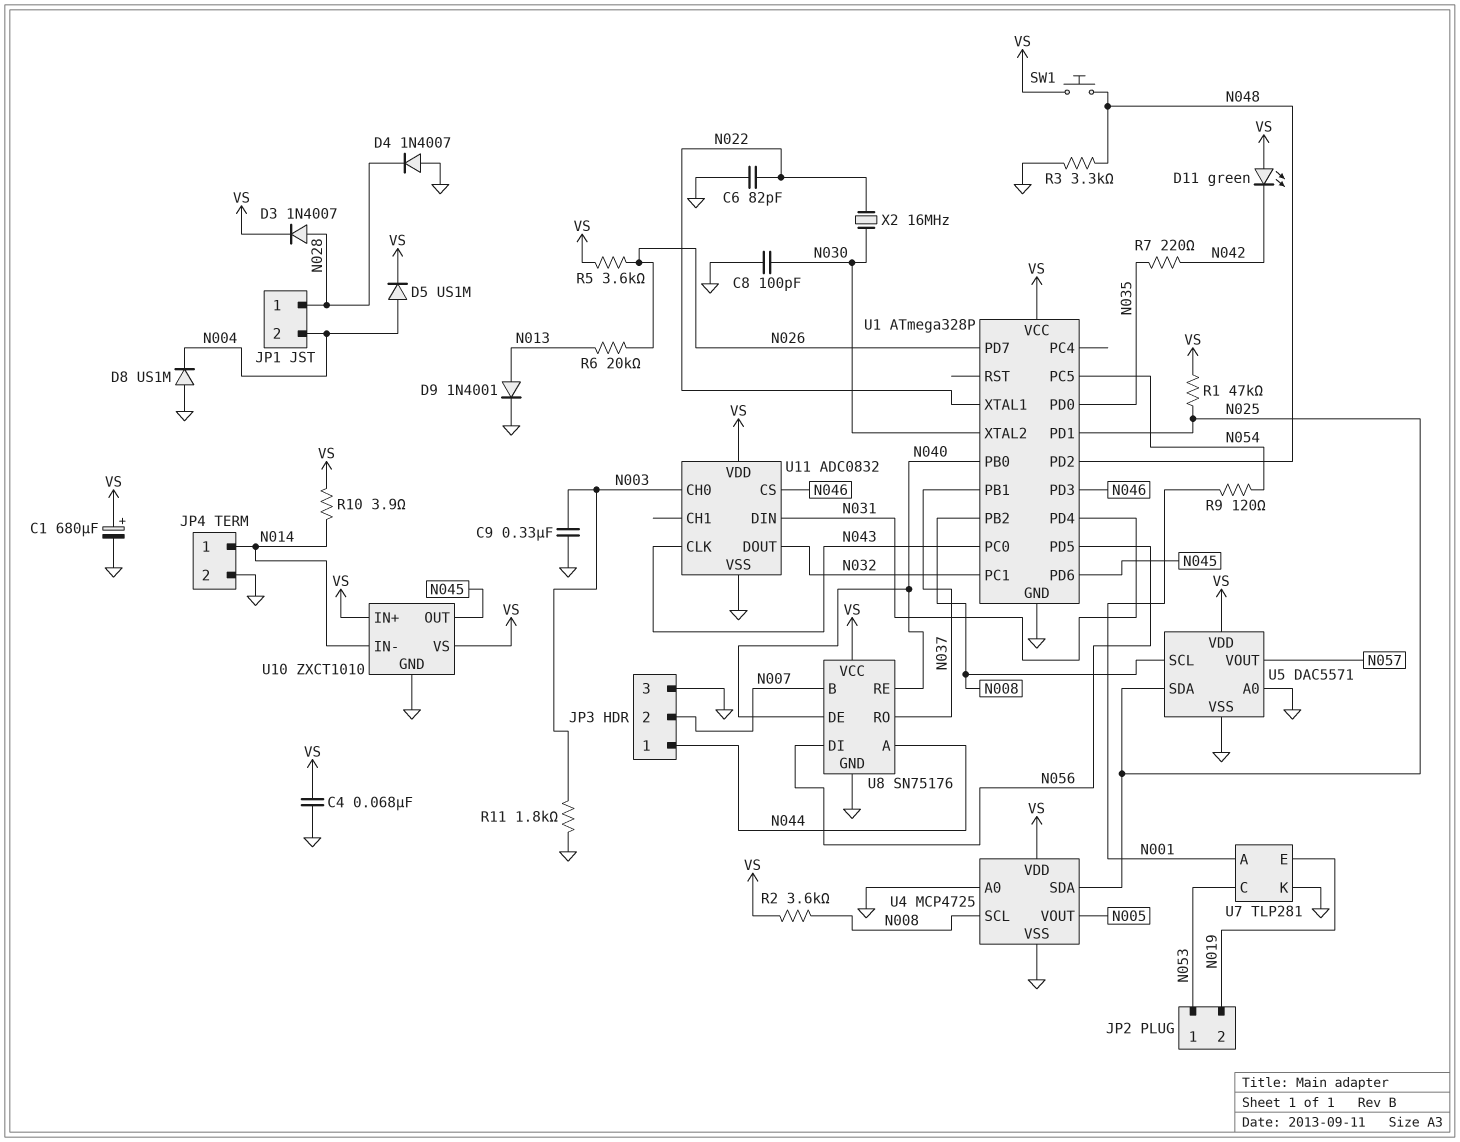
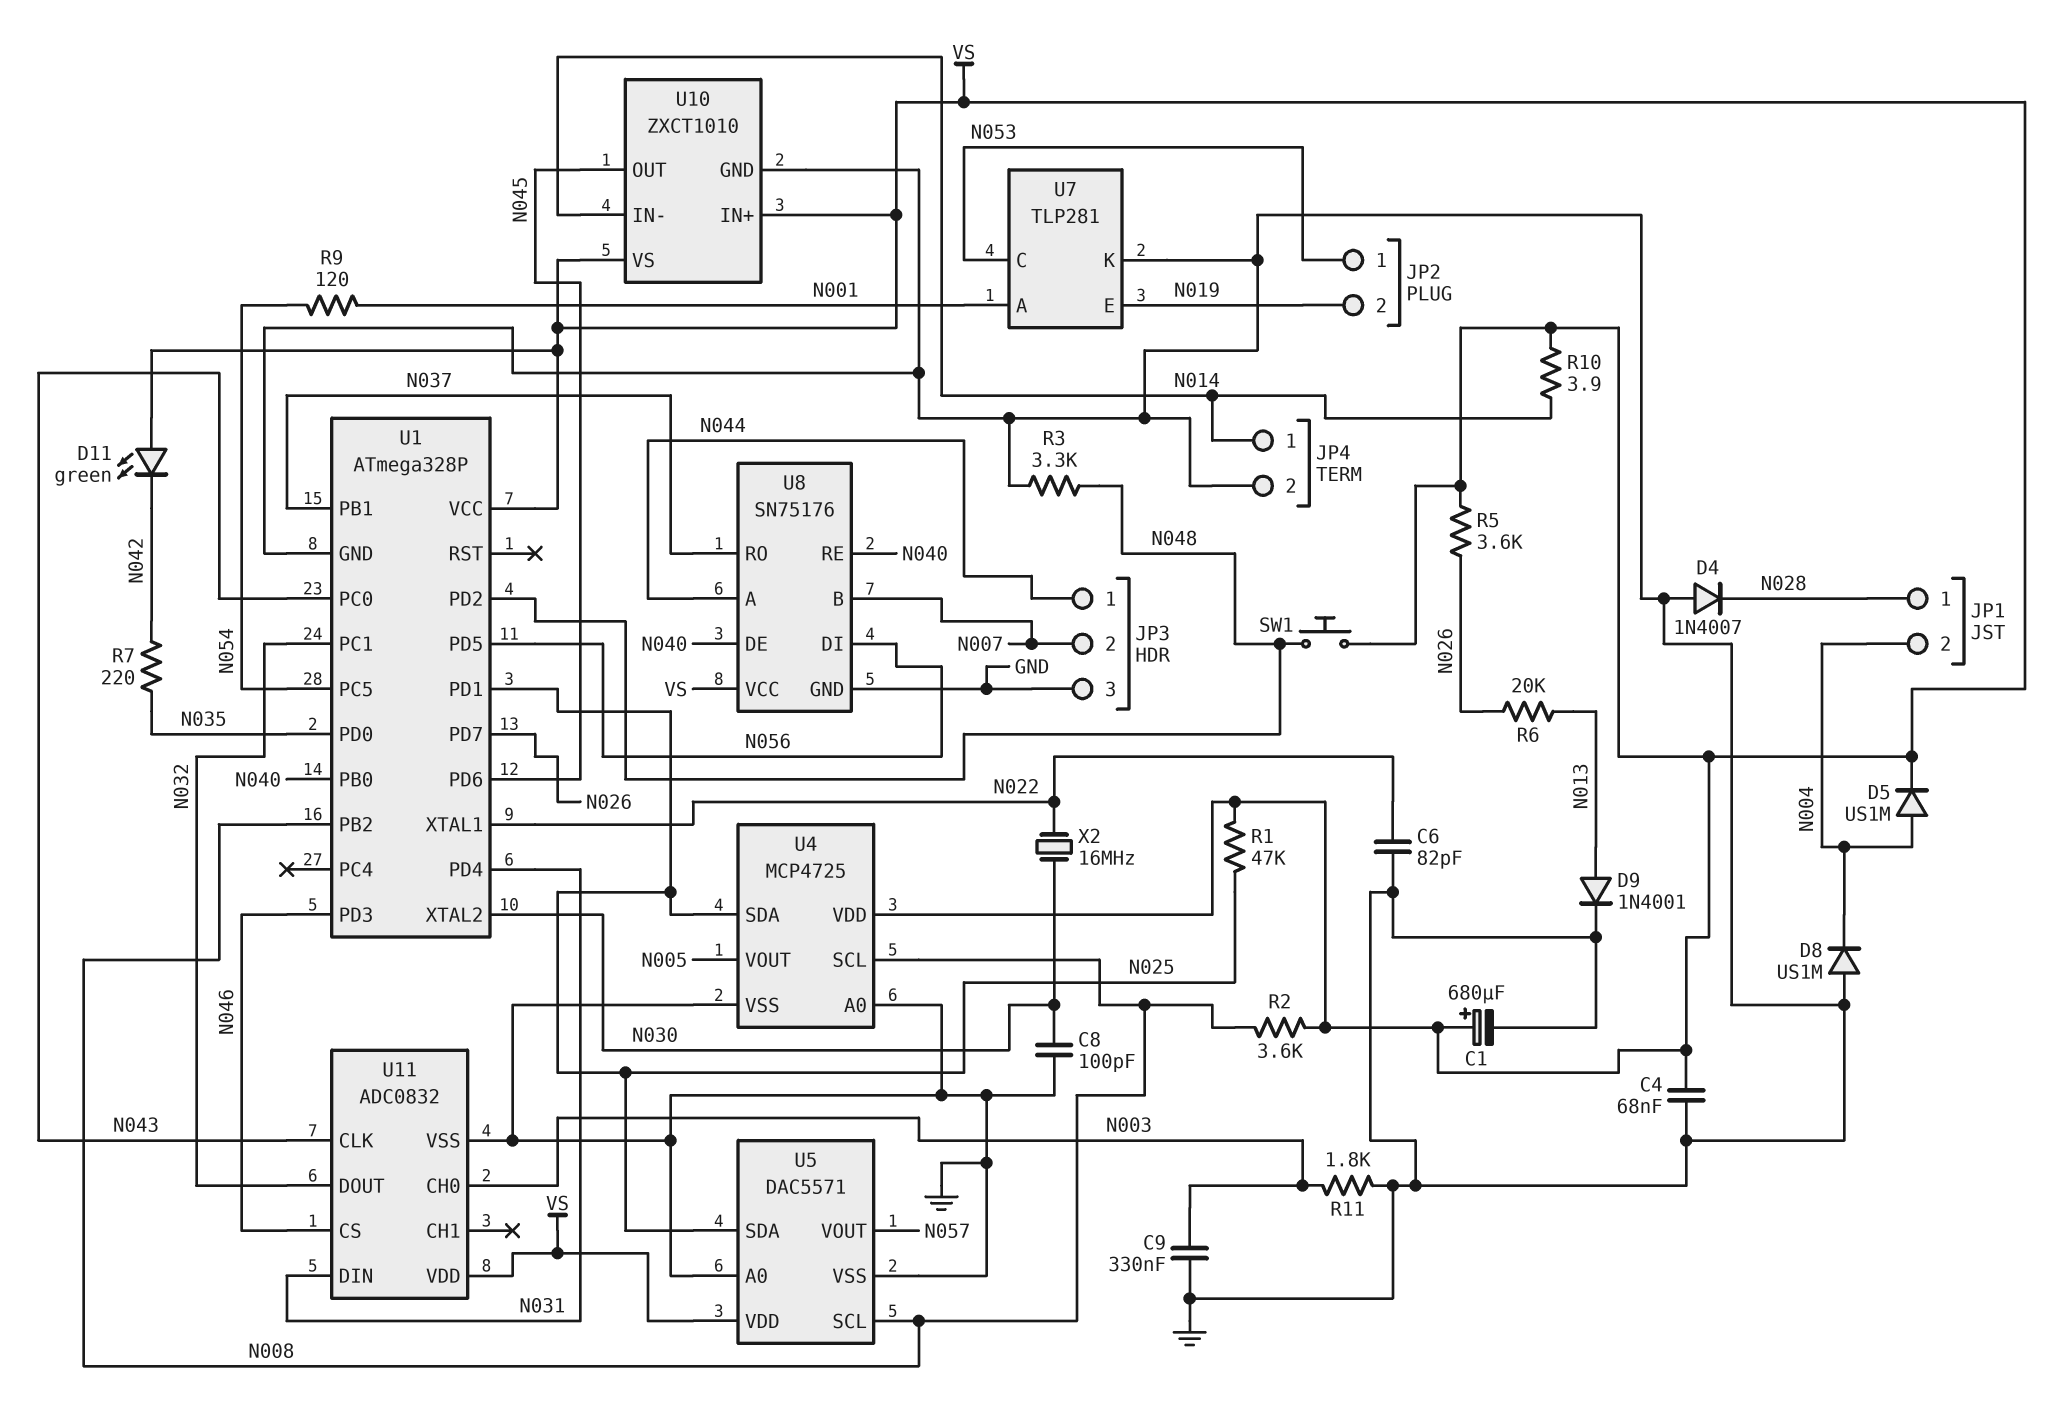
D3: diode 1N4007 (A N028, K VS) -> none

